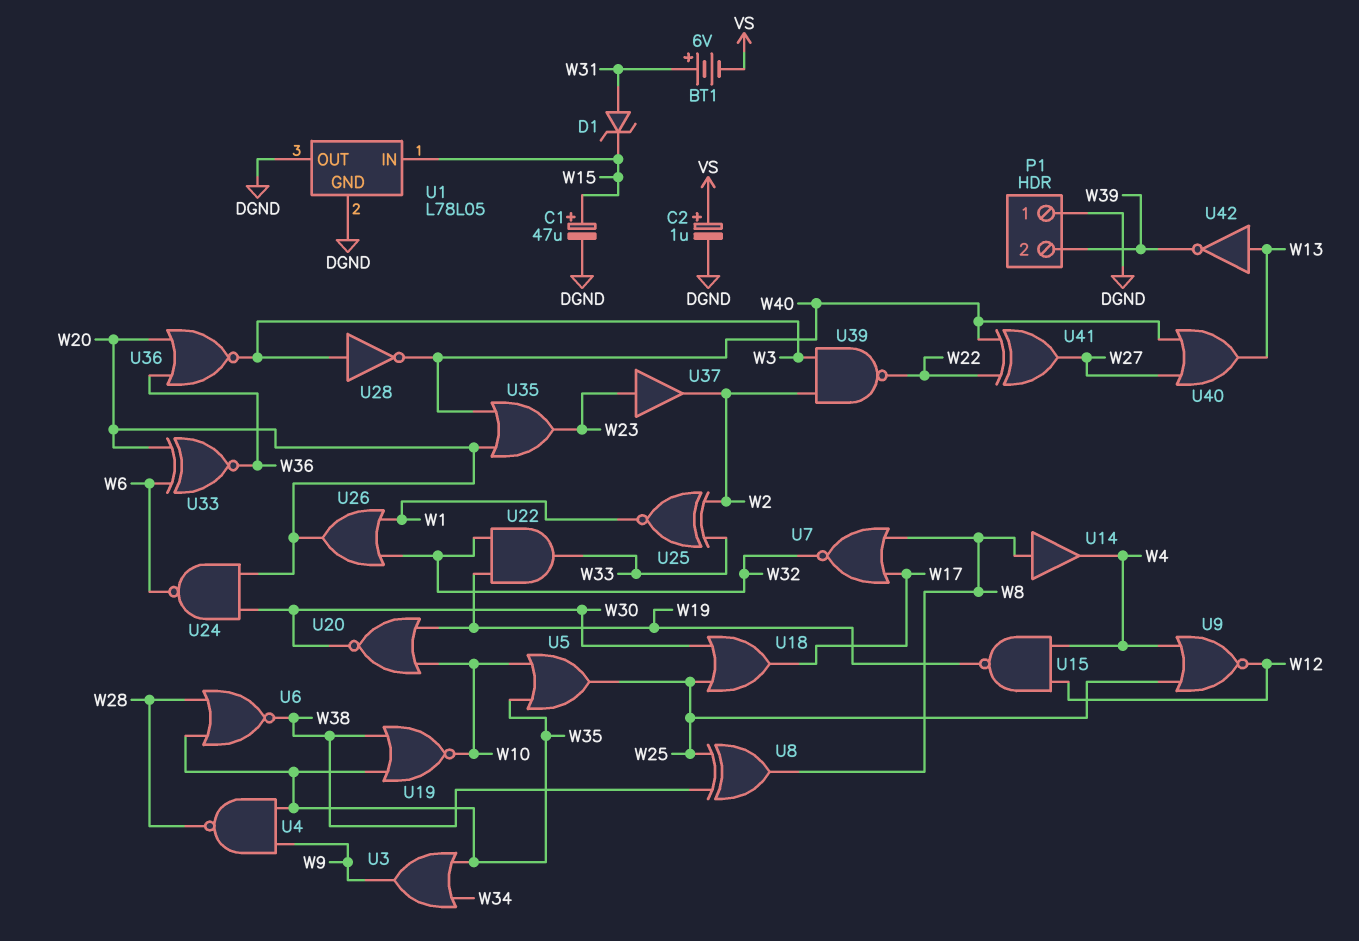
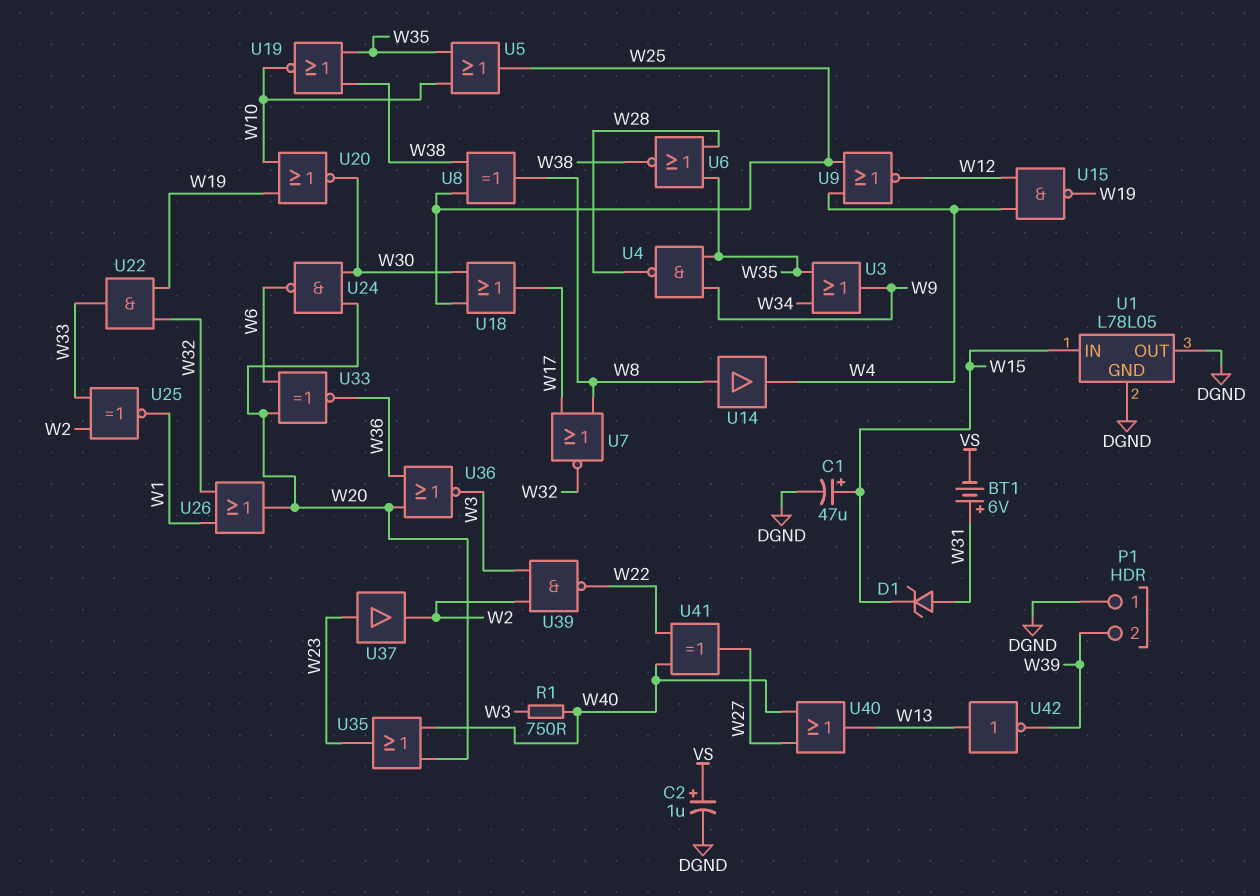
R1: none -> 750 (W3, W40)
U28: NOT (in W3, out W40) -> none

